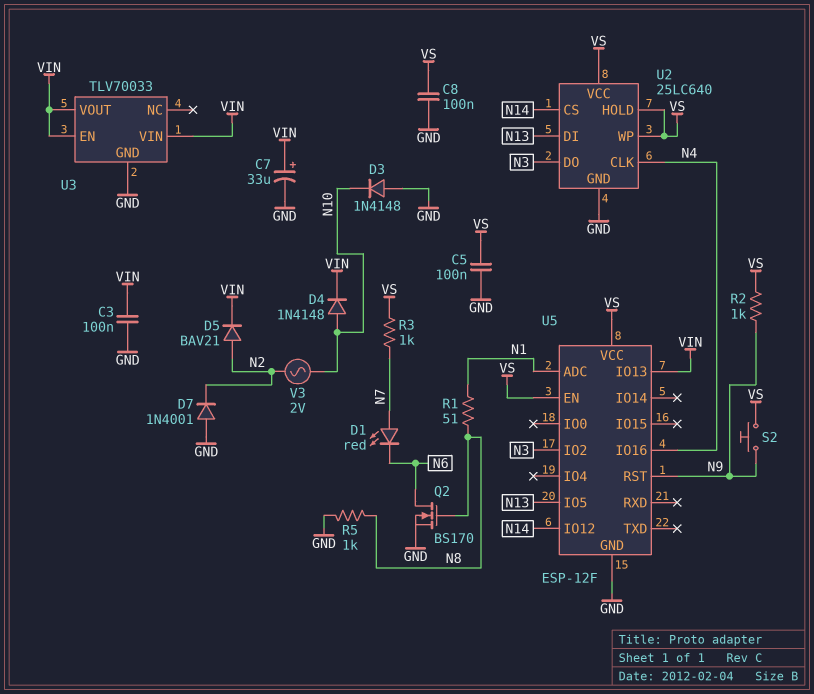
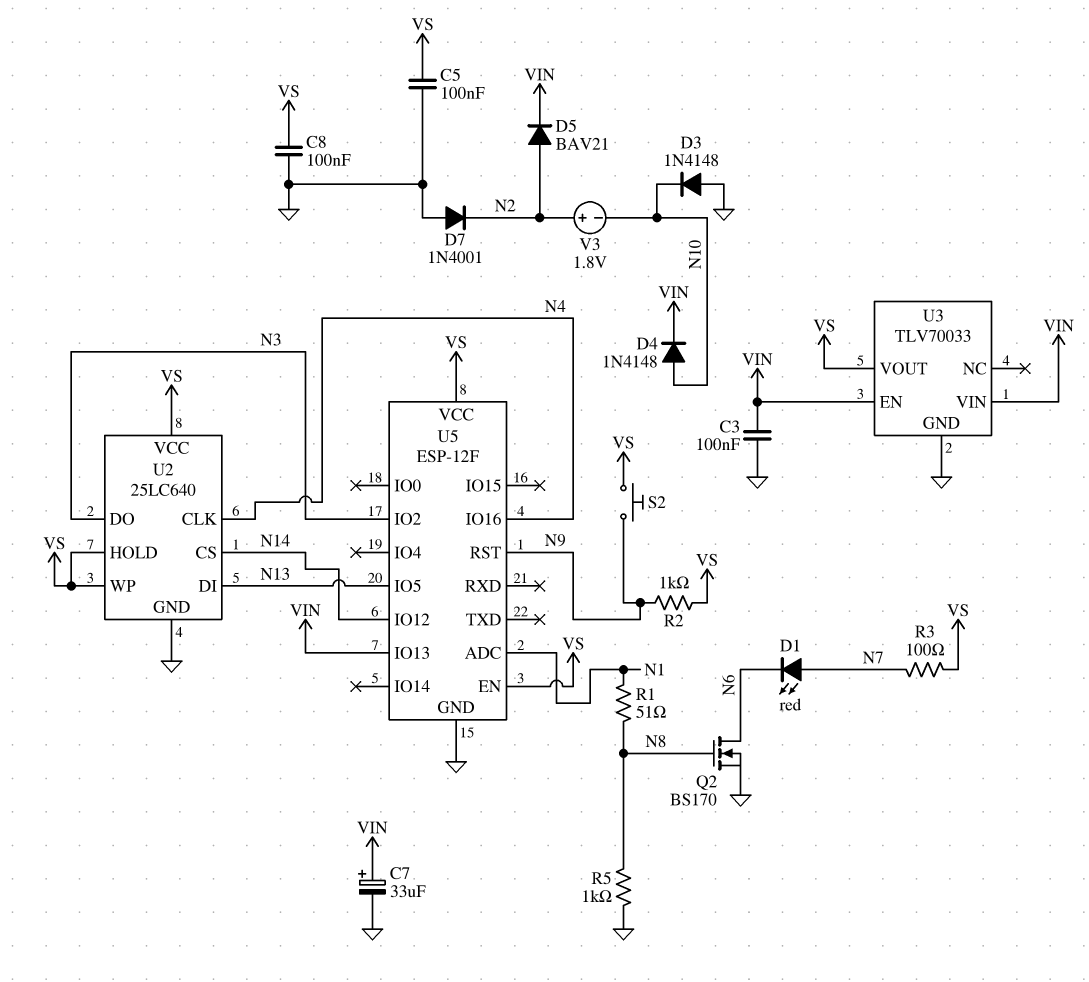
R3: 1k (N7, VS) -> 100 (N7, VS)
U3 pin VOUT: VIN -> VS
V3: AC 2V (N2, N10) -> 1.8V (plus N2, minus N10)

